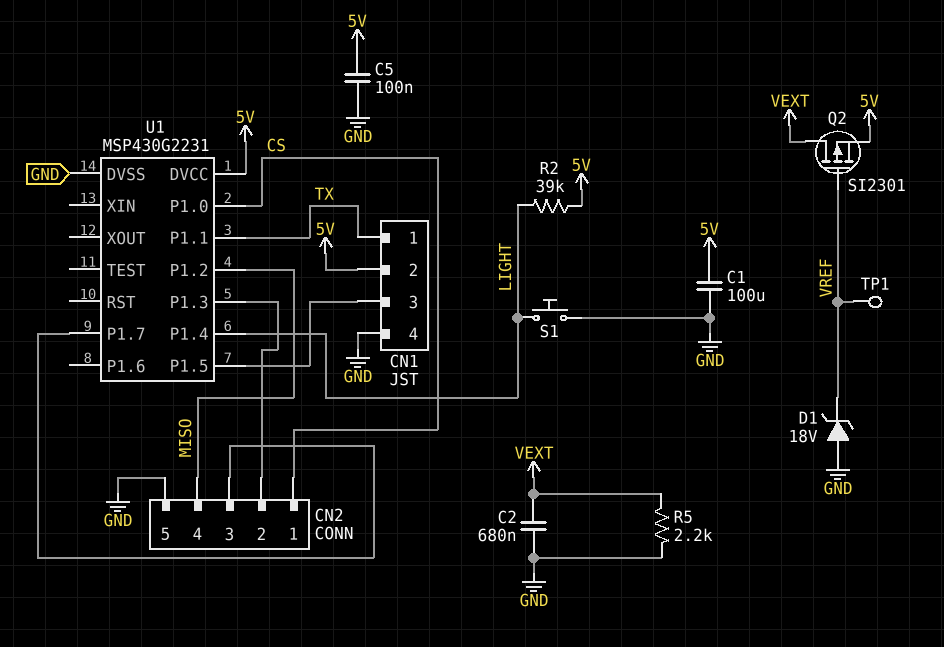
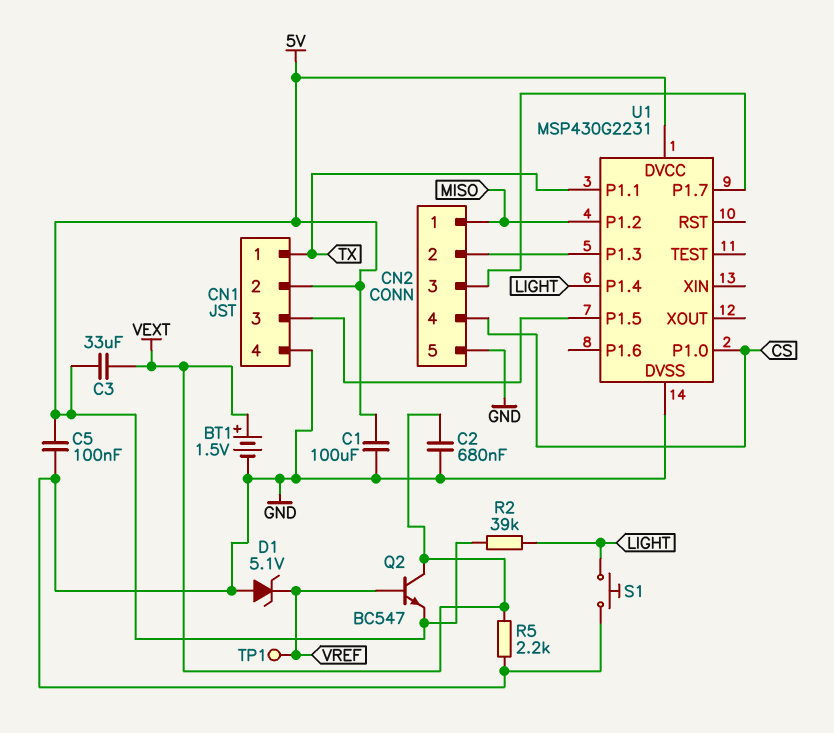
BT1: none -> 1.5V (plus VEXT, minus GND)
C3: none -> 33uF (5V, VEXT)
CN2 pin 1: CS -> MISO
CN2 pin 4: MISO -> CS
D1: zener 18V (A GND, K VREF) -> zener 5.1V (A GND, K VREF)
Q2: PMOS SI2301 (G VREF, D VEXT, S 5V) -> NPN BC547 (B VREF, C VEXT, E 5V)

